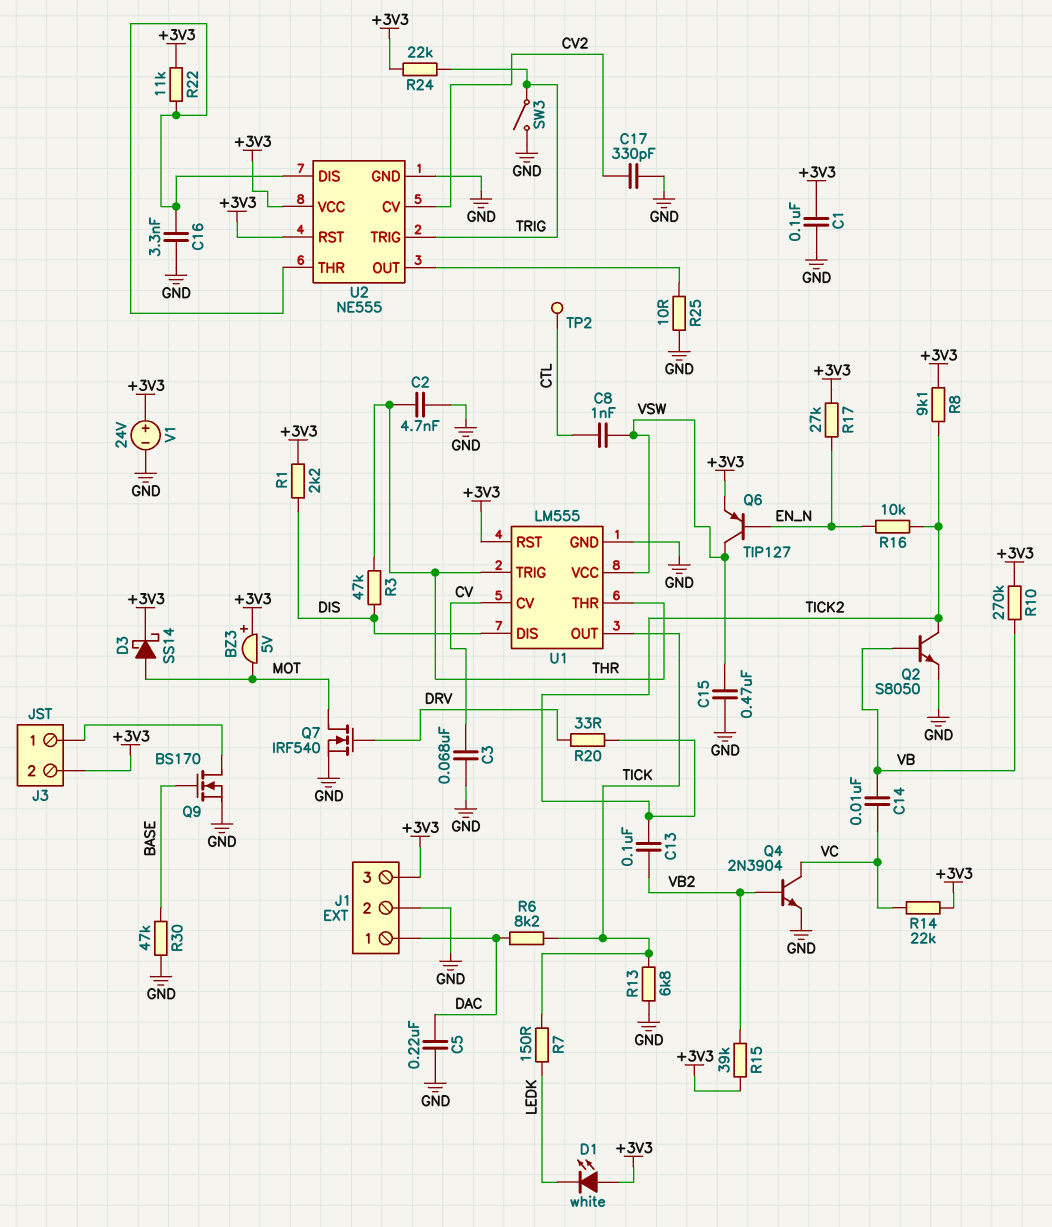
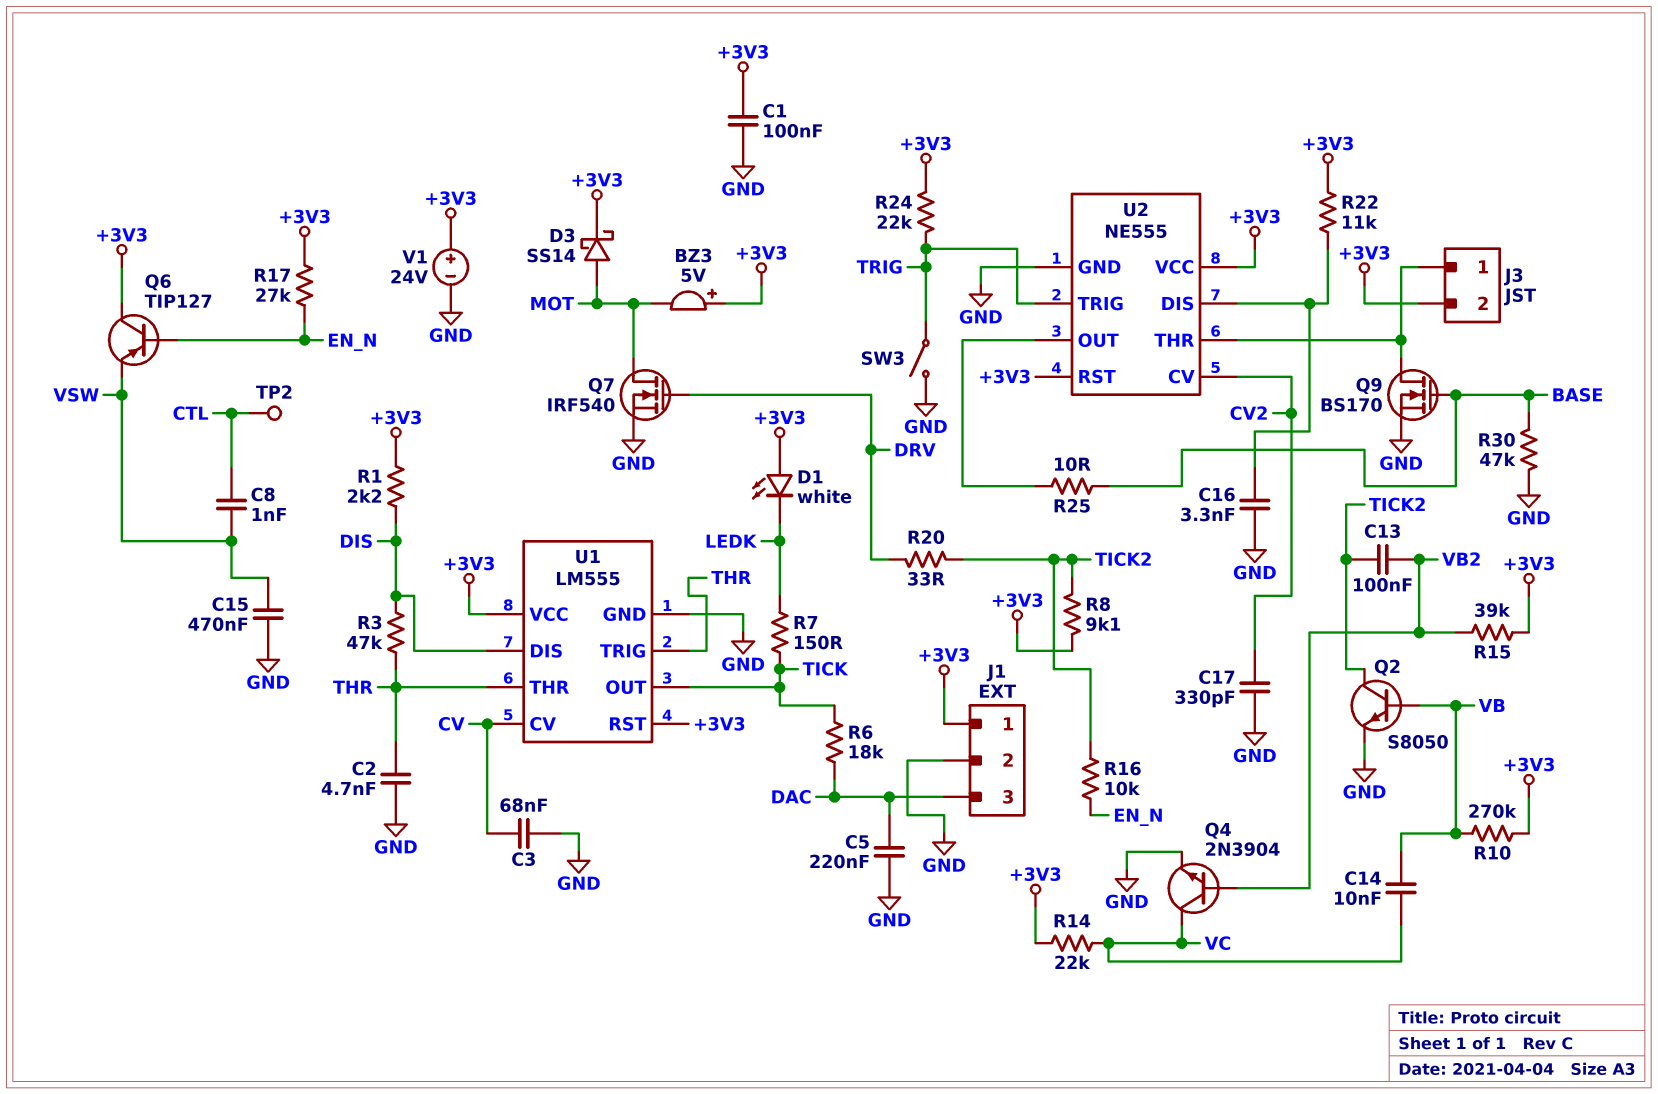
J1 pin 1: DAC -> +3V3
J1 pin 3: +3V3 -> DAC
Q6: PNP TIP127 (B EN_N, C VSW, E +3V3) -> PNP TIP127 (B EN_N, C +3V3, E VSW)
R6: 8.2k (DAC, TICK) -> 18k (DAC, TICK)
R13: 6.8k (GND, TICK) -> none
R25: 10 (GND, U2/OUT) -> 10 (BASE, U2/OUT)
U1 pin VCC: VSW -> +3V3
U2 pin THR: U2/DIS -> J3/1

